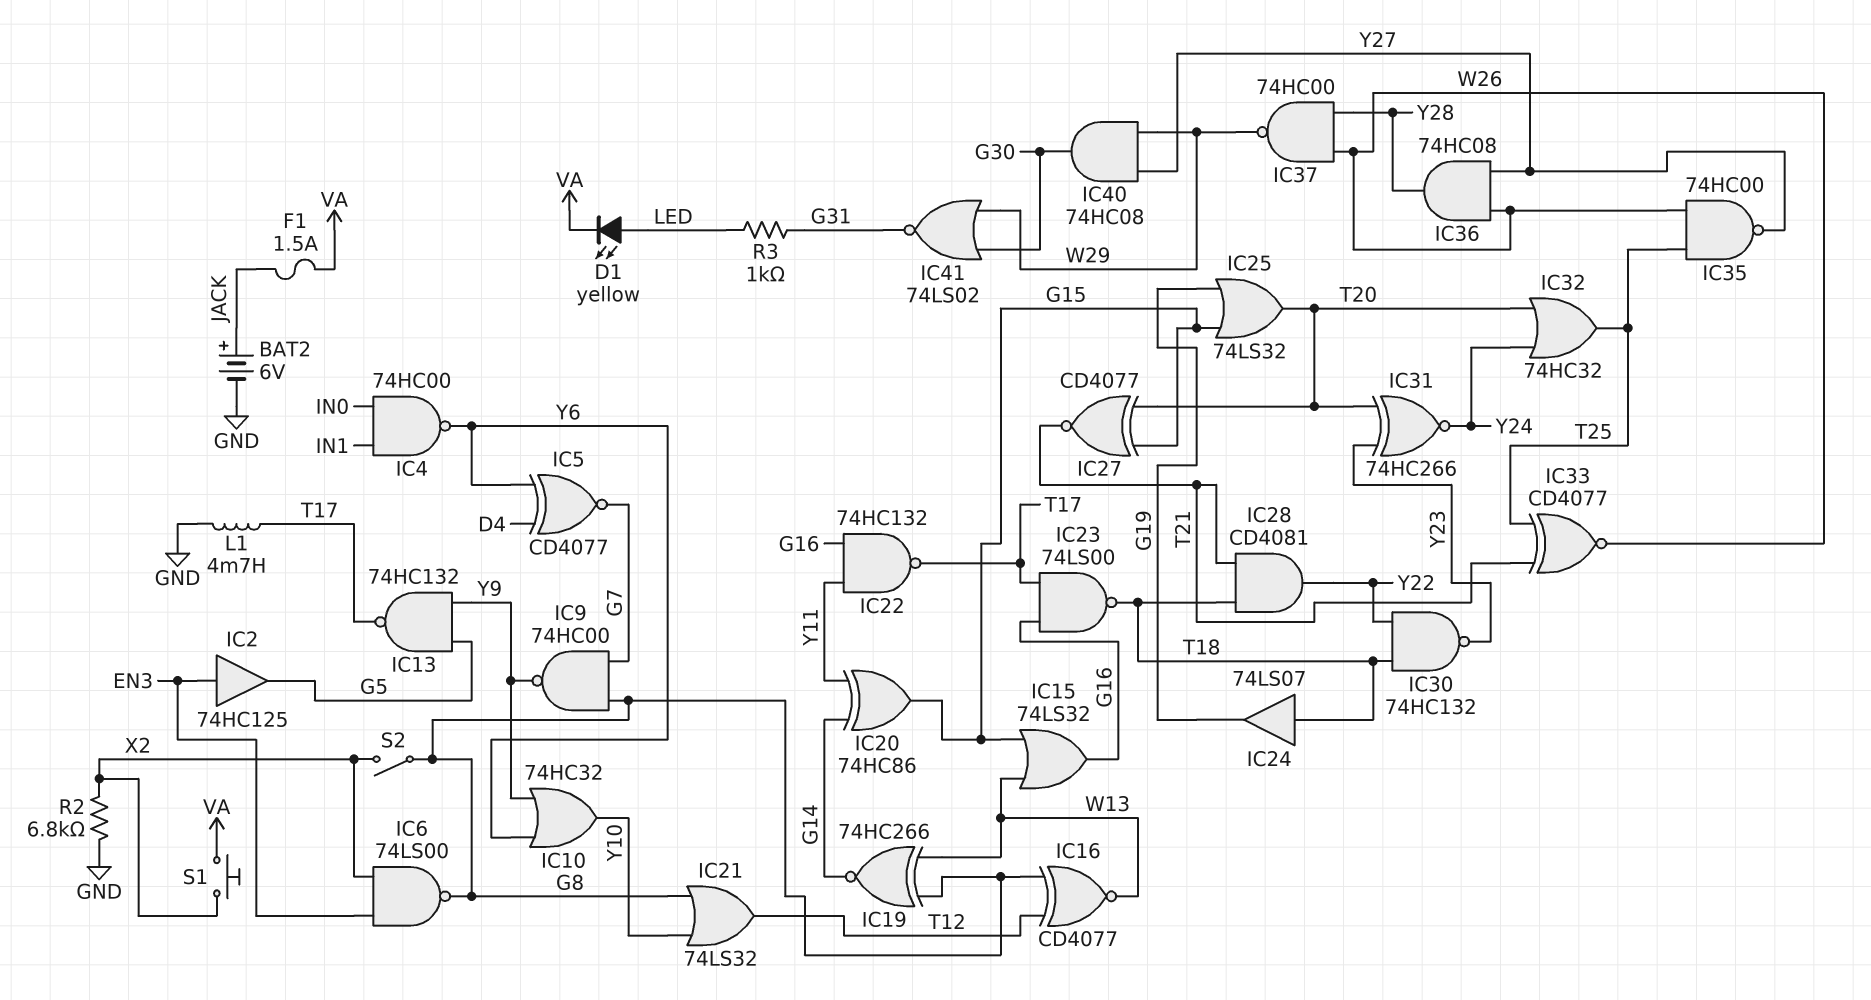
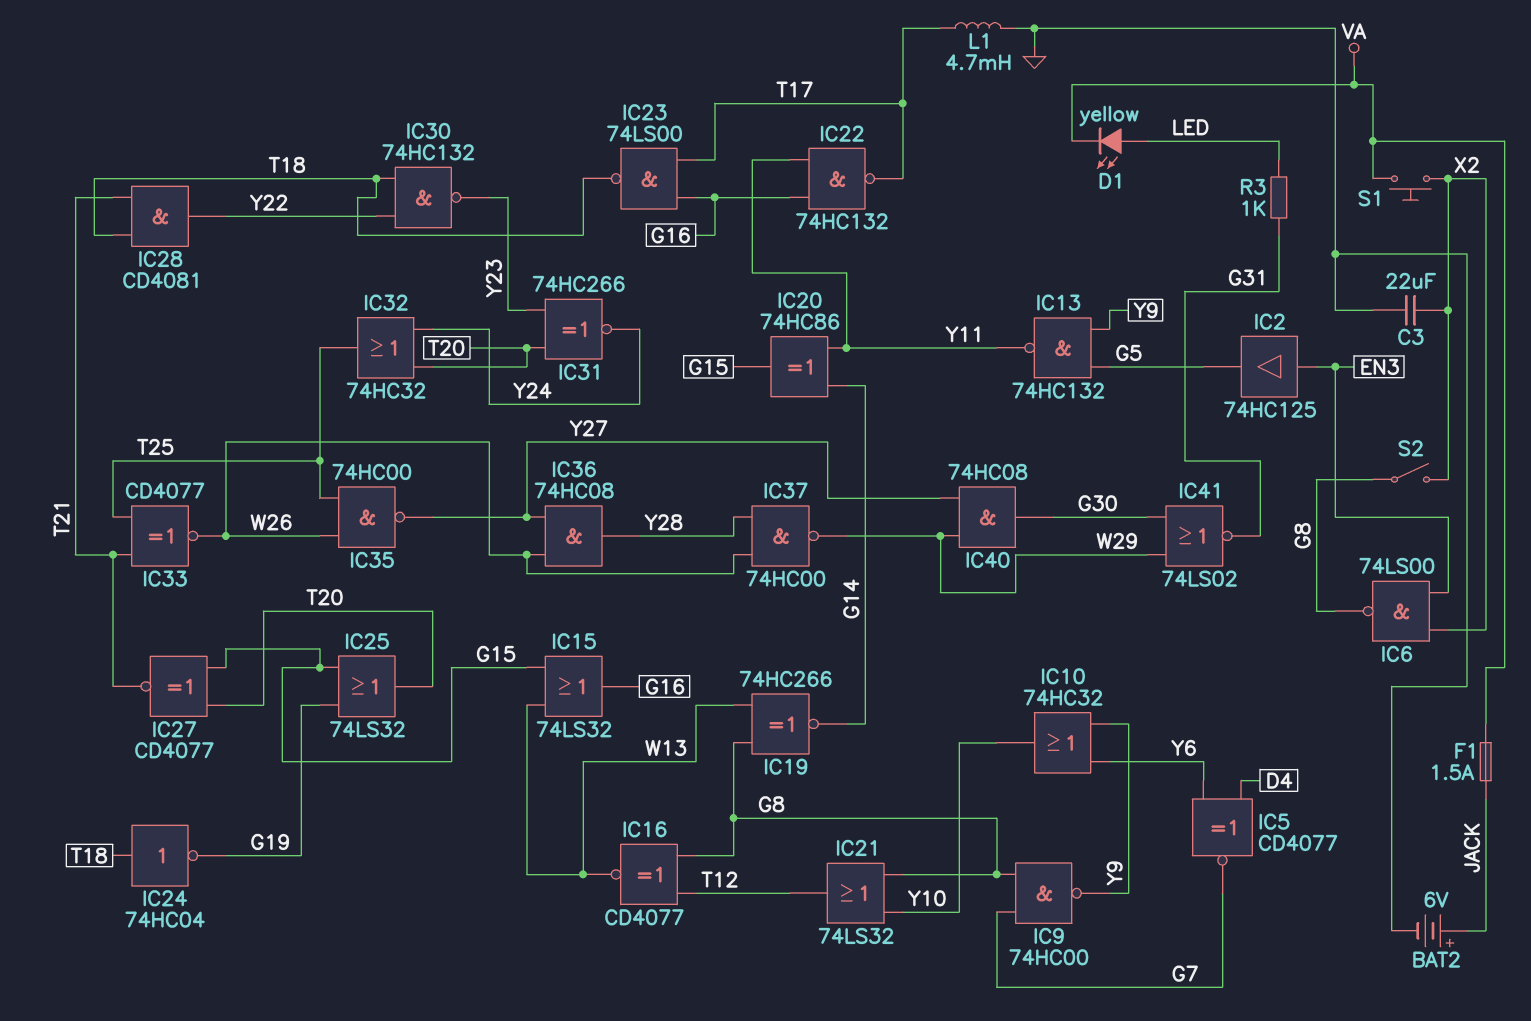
C3: none -> 22uF (GND, X2)
IC4: NAND 74HC00 (in IN0, in IN1, out Y6) -> none
IC13: NAND 74HC132 (in G5, in Y9, out T17) -> NAND 74HC132 (in G5, in Y9, out Y11)
IC24: buffer 74LS07 (in T18, out G19) -> NOT 74HC04 (in T18, out G19)
R2: 6.8k (GND, X2) -> none

